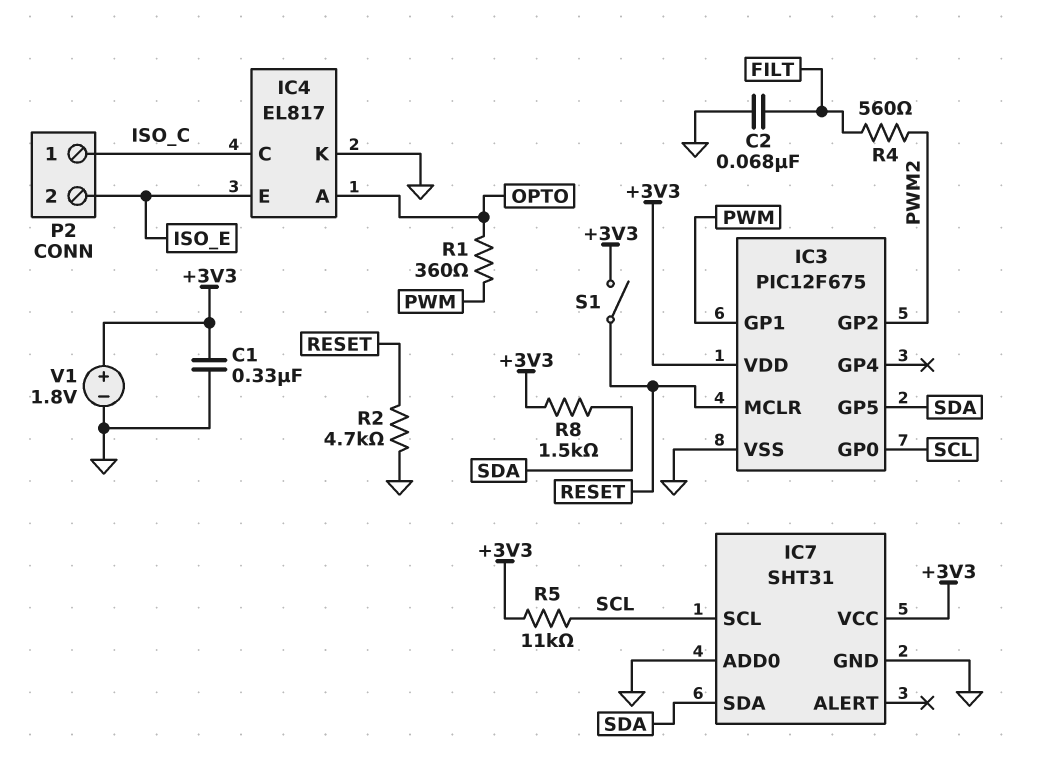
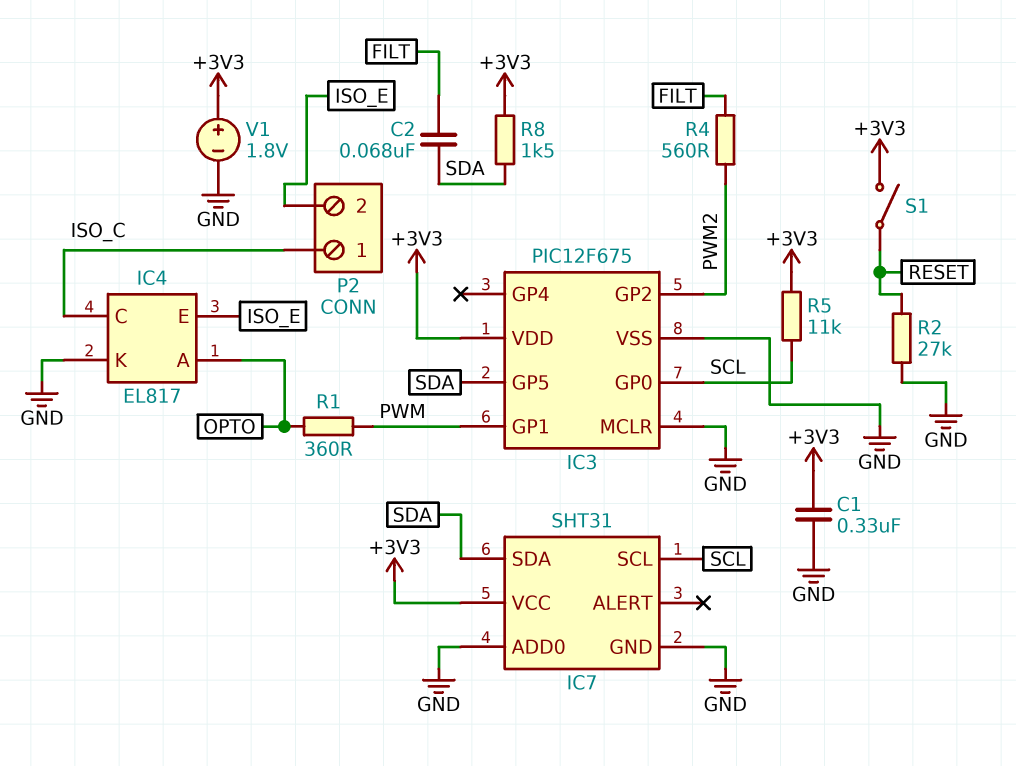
C2: 68nF (FILT, GND) -> 68nF (FILT, SDA)
IC3 pin MCLR: RESET -> GND
R2: 4.7k (GND, RESET) -> 27k (GND, RESET)

